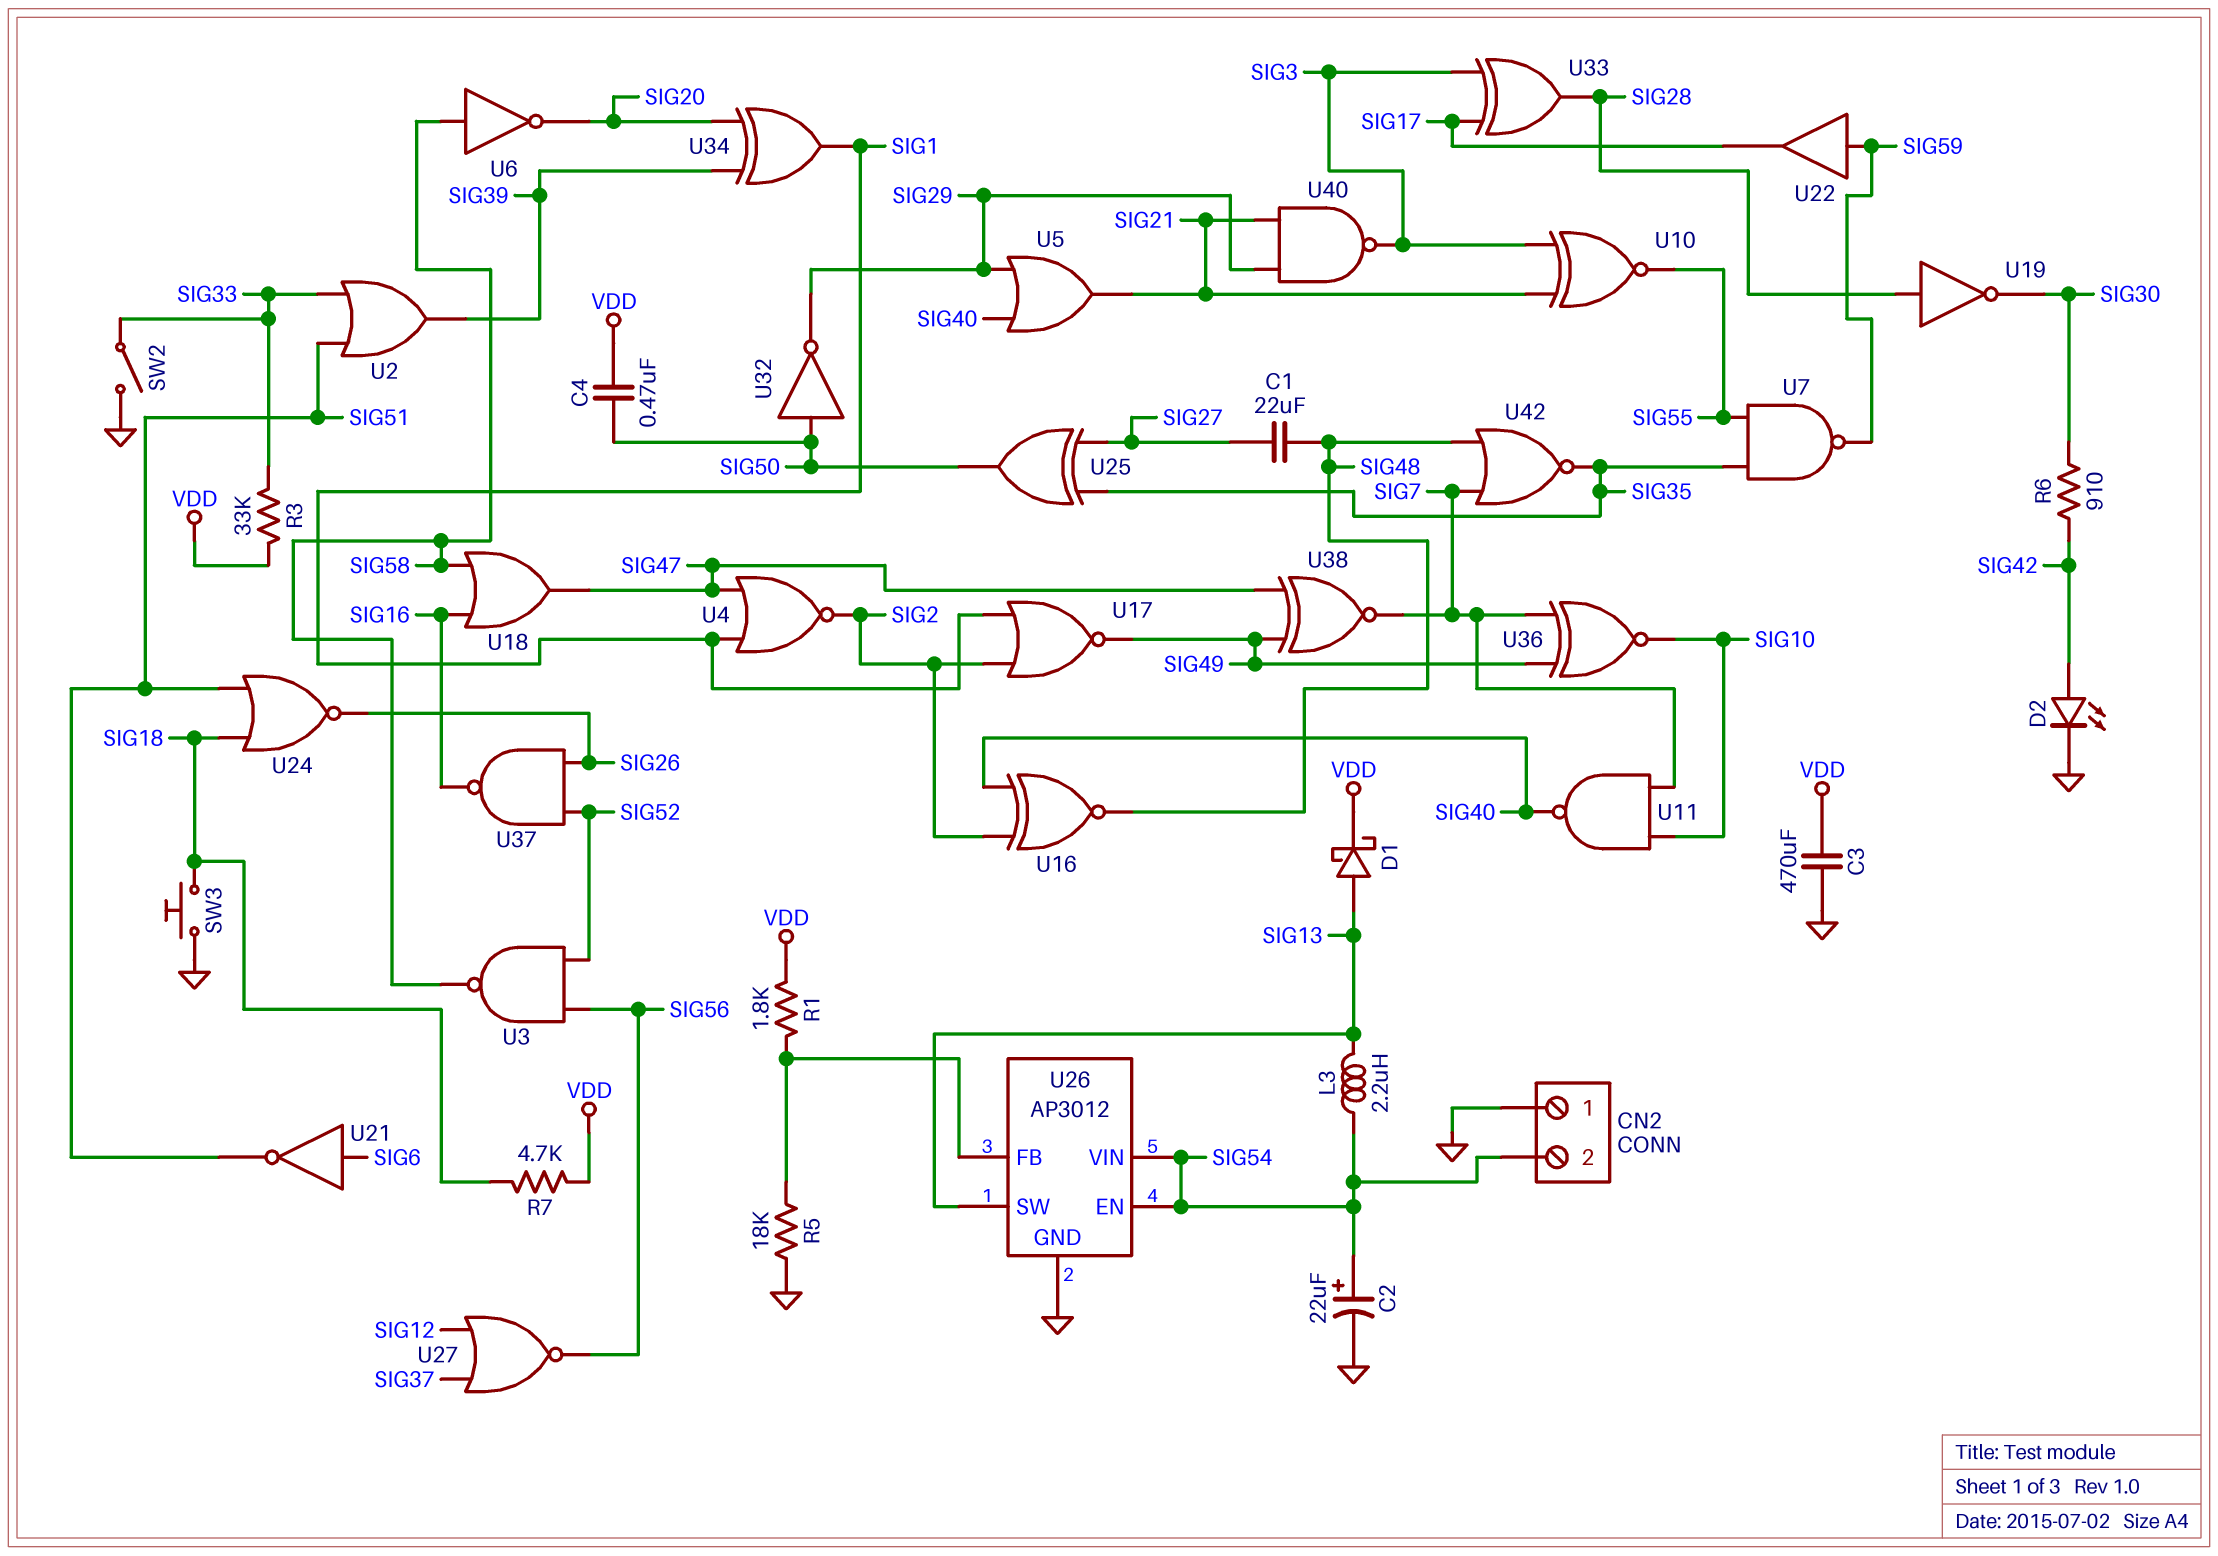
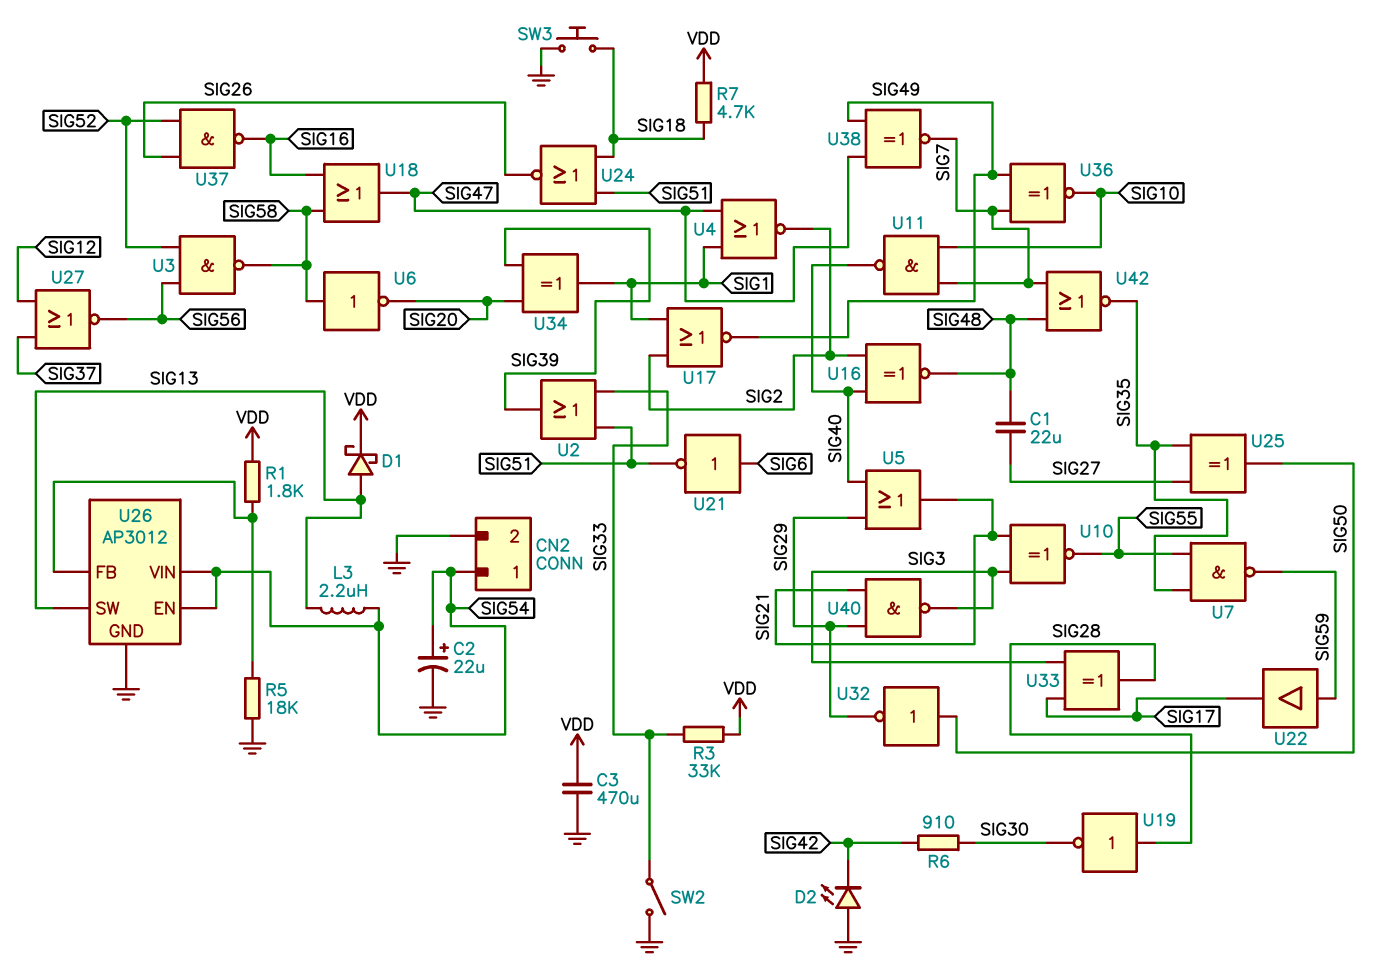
C4: 470nF (SIG50, VDD) -> none
CN2 pin 1: GND -> SIG54
CN2 pin 2: SIG54 -> GND
D2: LED (A SIG42, K GND) -> LED (A GND, K SIG42)

